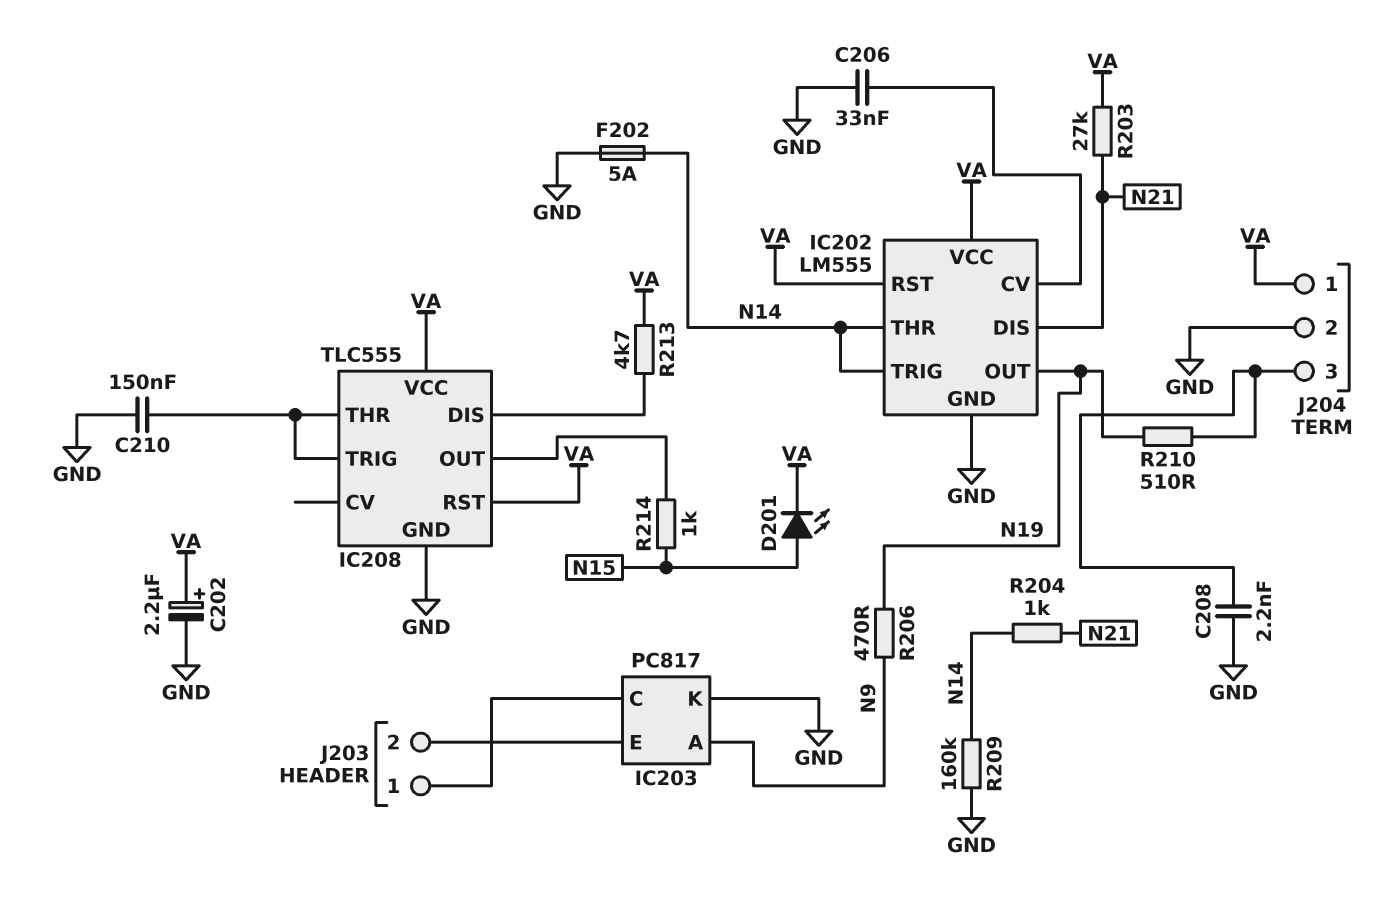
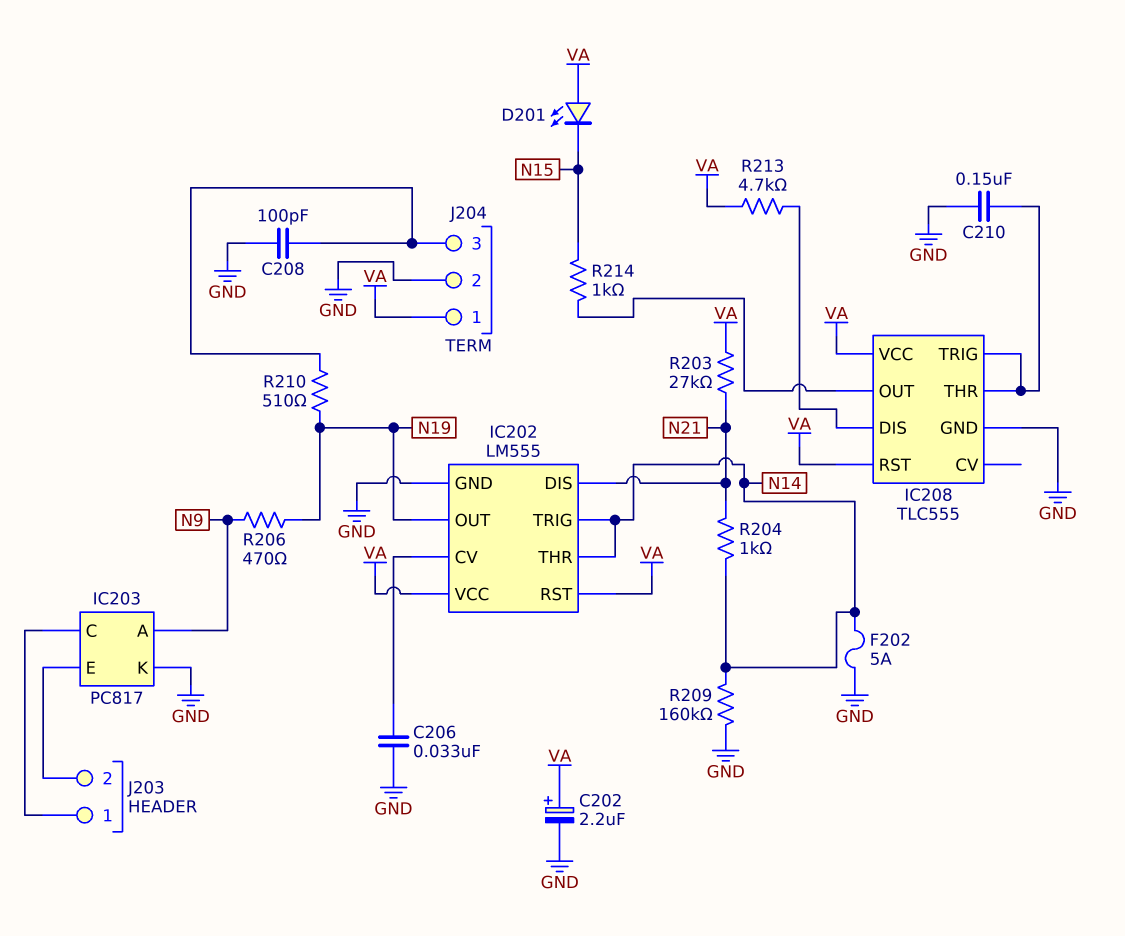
C208: 2.2nF (GND, J204/3) -> 100pF (GND, J204/3)
D201: LED (A N15, K VA) -> LED (A VA, K N15)

